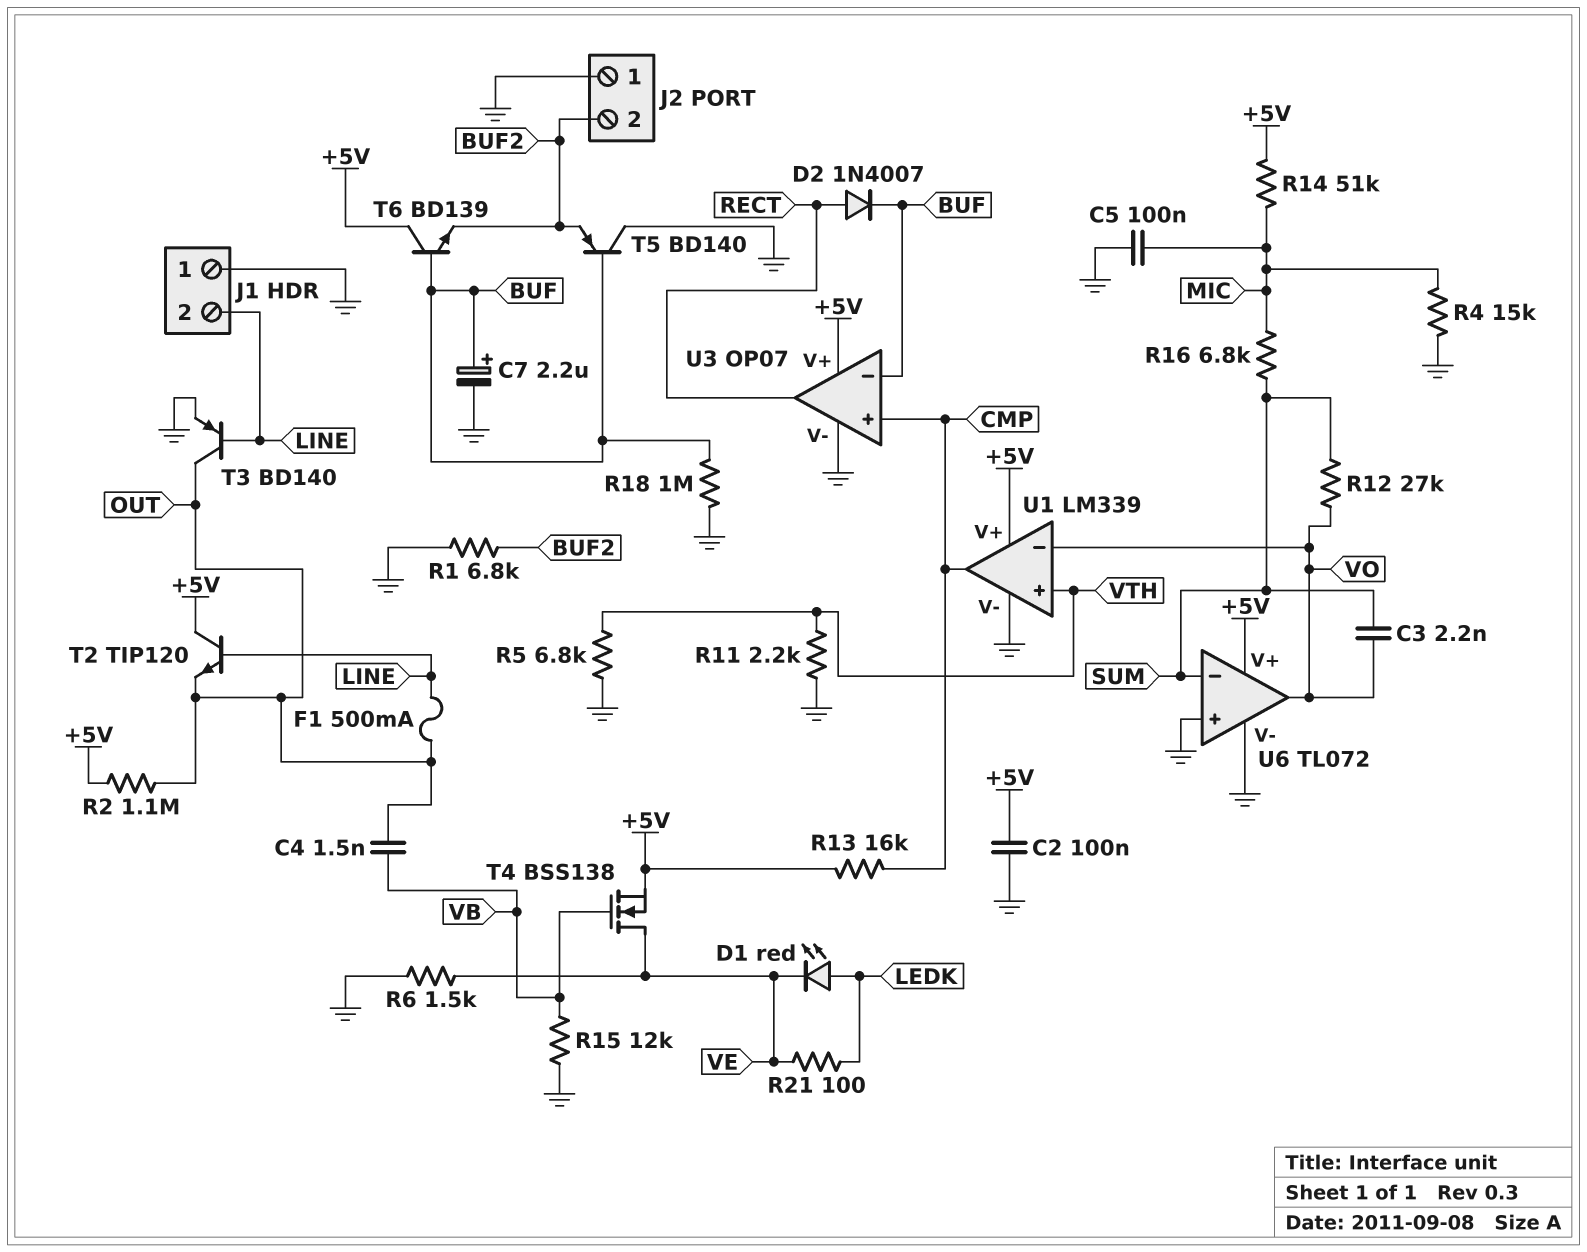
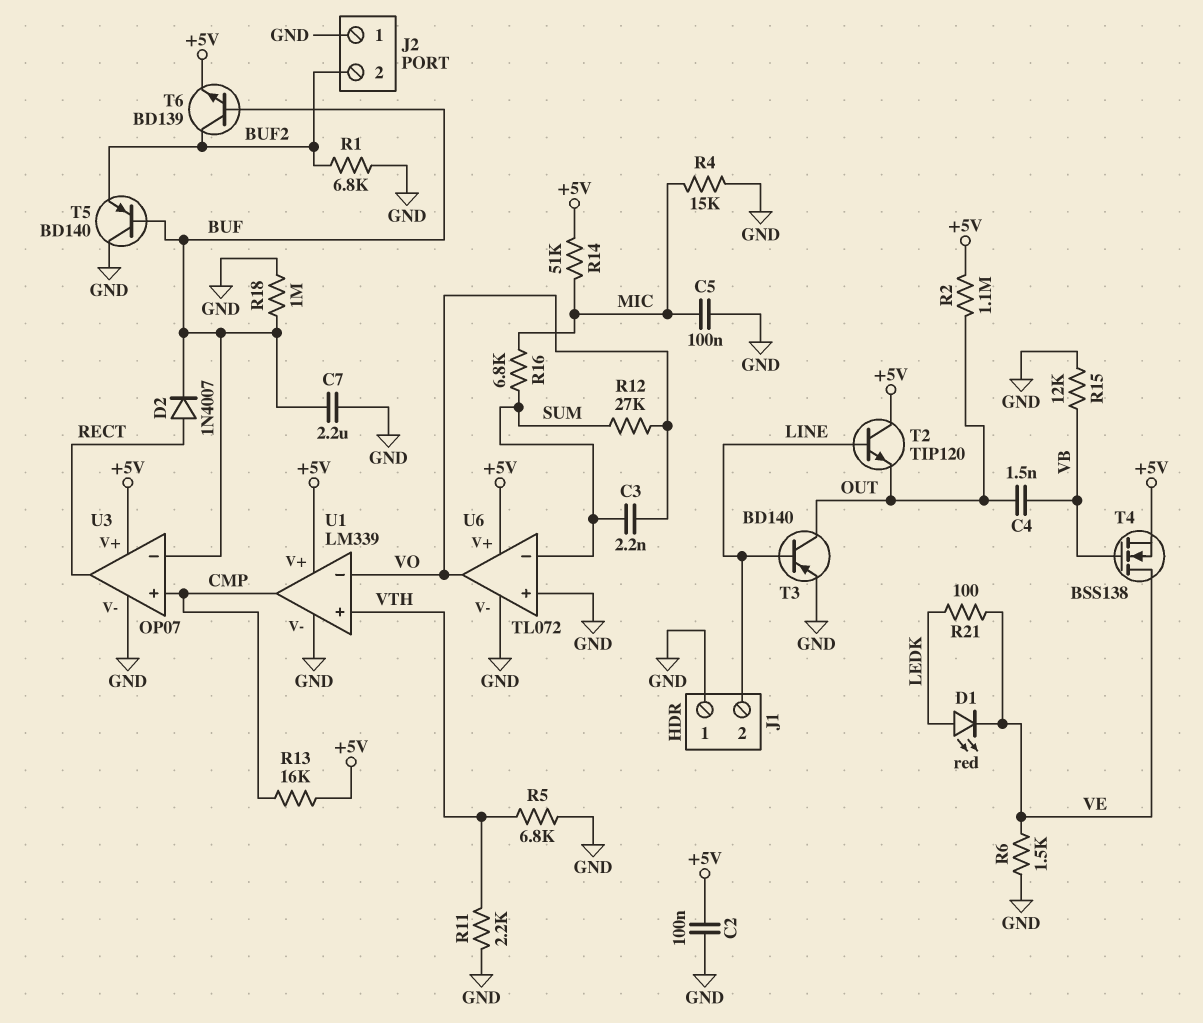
C7: 2.2uF (plus BUF, minus GND) -> 2.2uF (BUF, GND)
F1: 500mA (LINE, OUT) -> none
T6: NPN BD139 (B BUF, C +5V, E BUF2) -> NPN BD139 (B BUF, C BUF2, E +5V)

